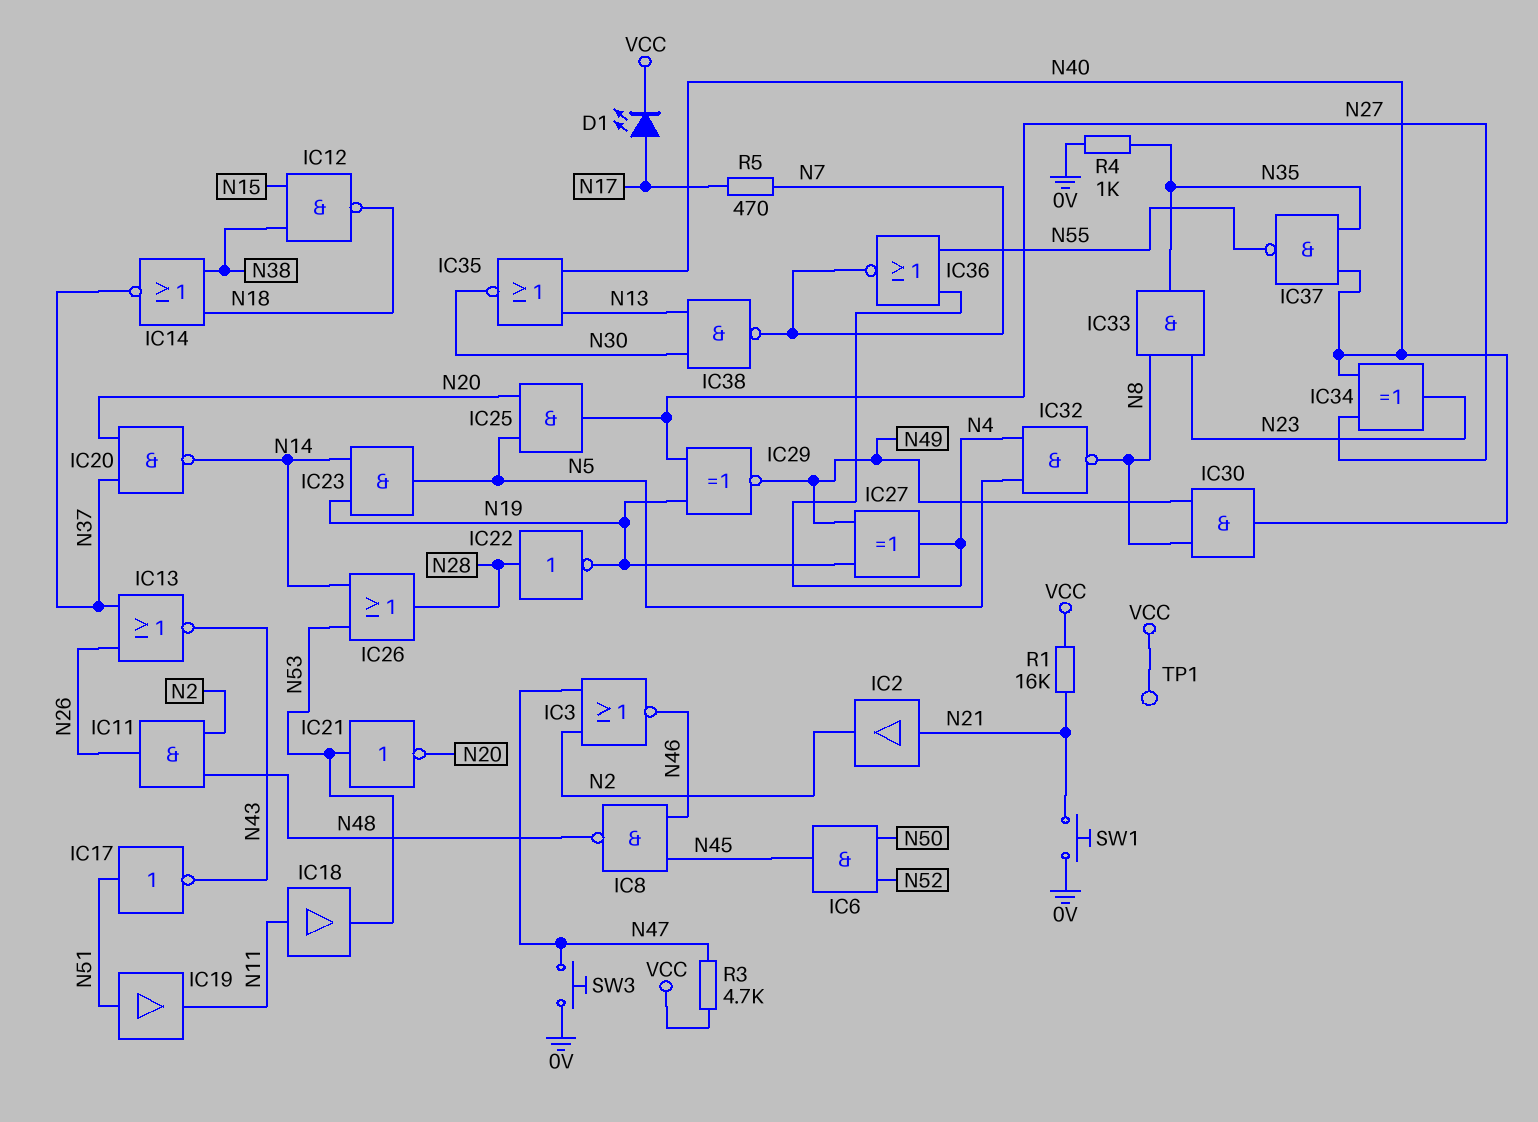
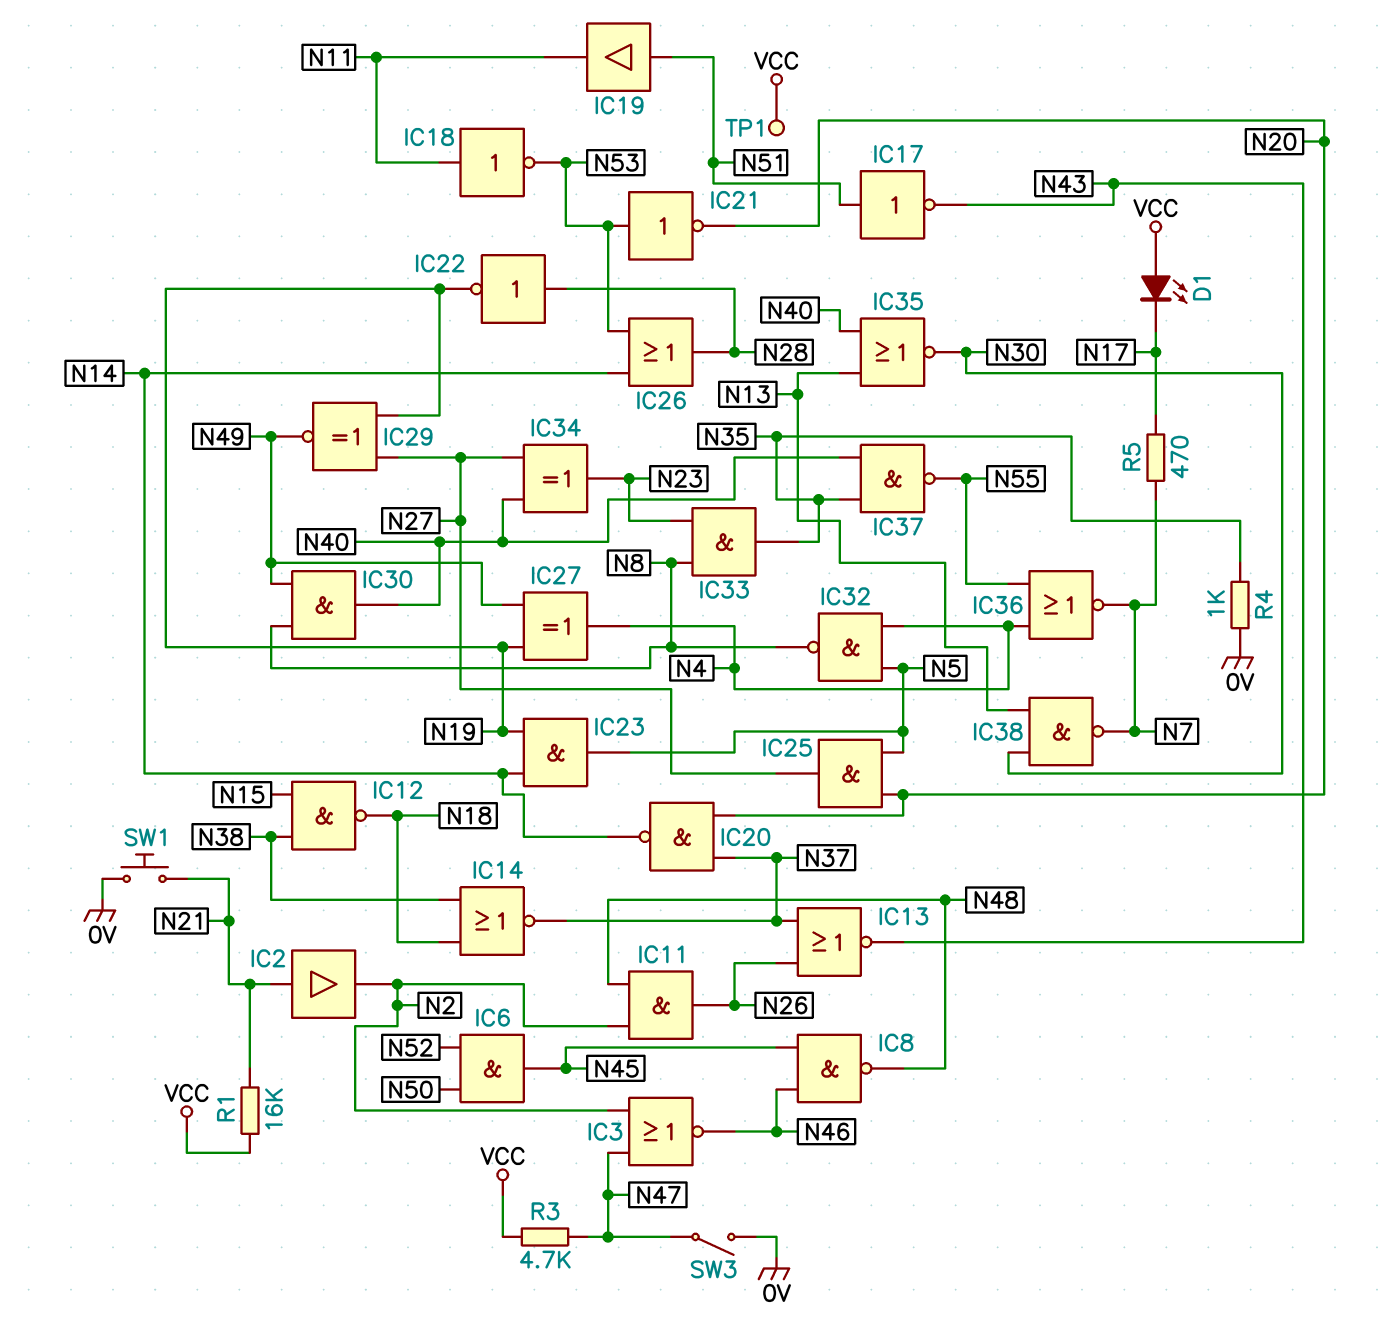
D1: LED (A N17, K VCC) -> LED (A VCC, K N17)
IC18: buffer (in N11, out N53) -> NOT (in N11, out N53)
SW3: button (0V, N47) -> switch (0V, N47)

